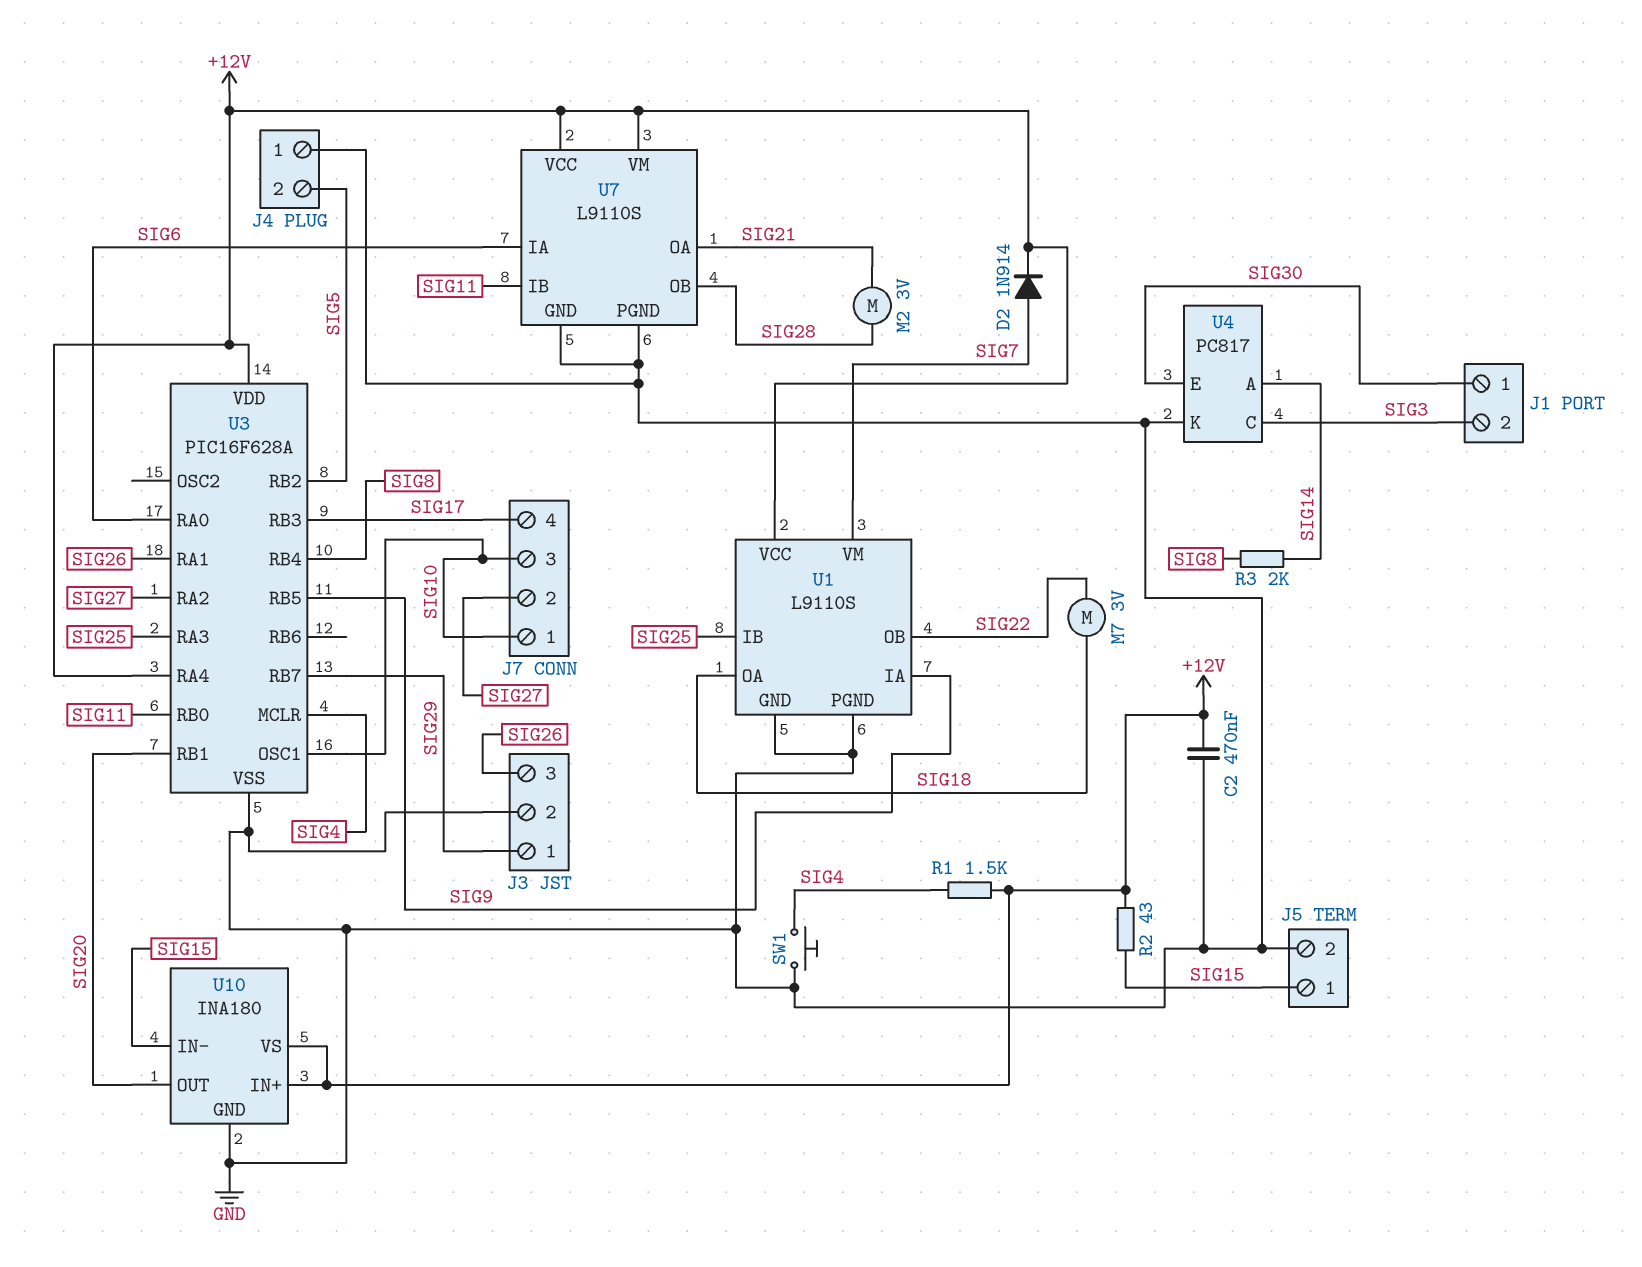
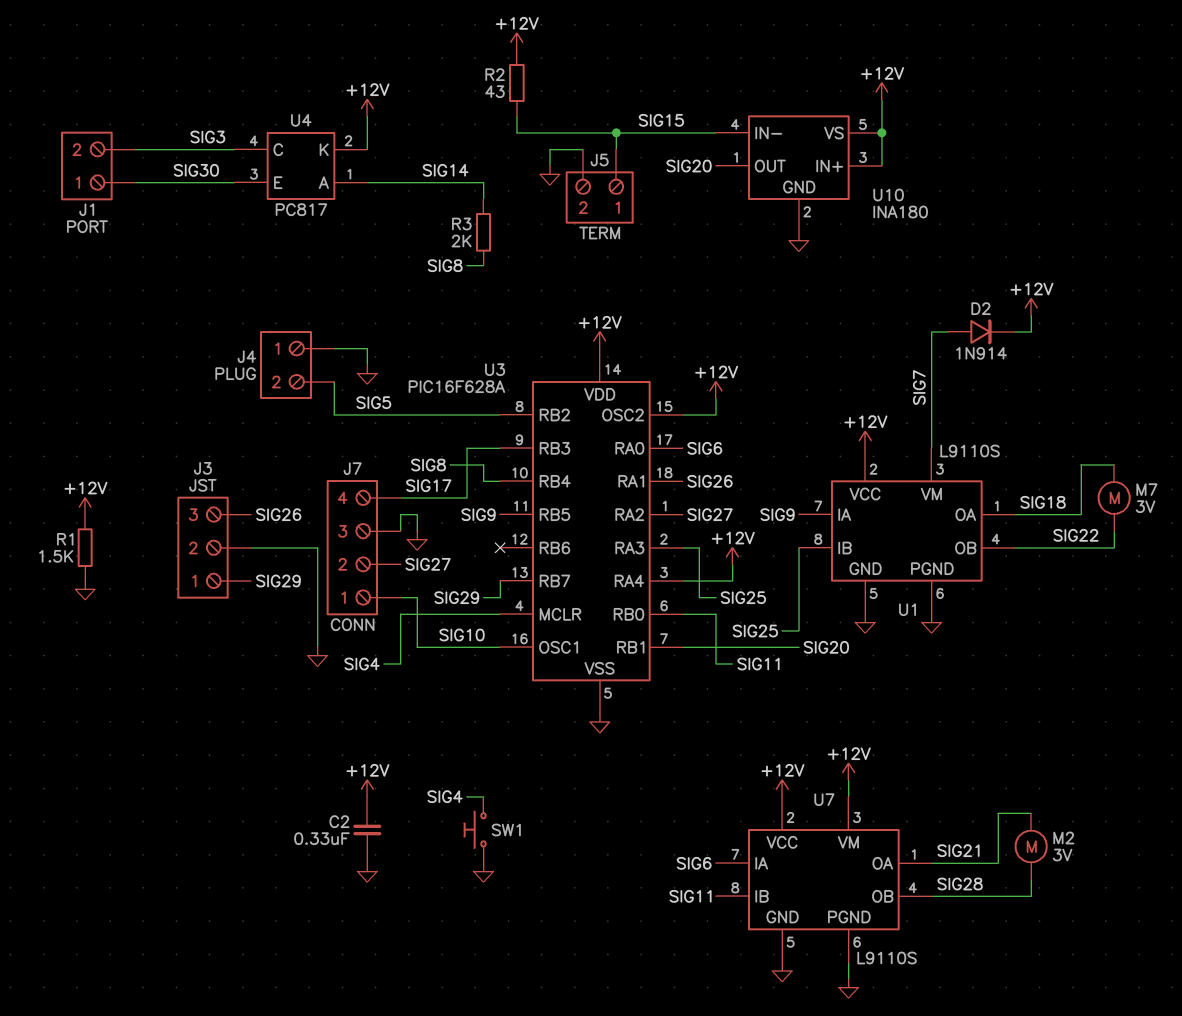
C2: 470nF (+12V, GND) -> 330nF (+12V, GND)
J7 pin 3: SIG10 -> GND
R1: 1.5k (+12V, SIG4) -> 1.5k (+12V, GND)
U3 pin OSC2: none -> +12V
U4 pin K: GND -> +12V

